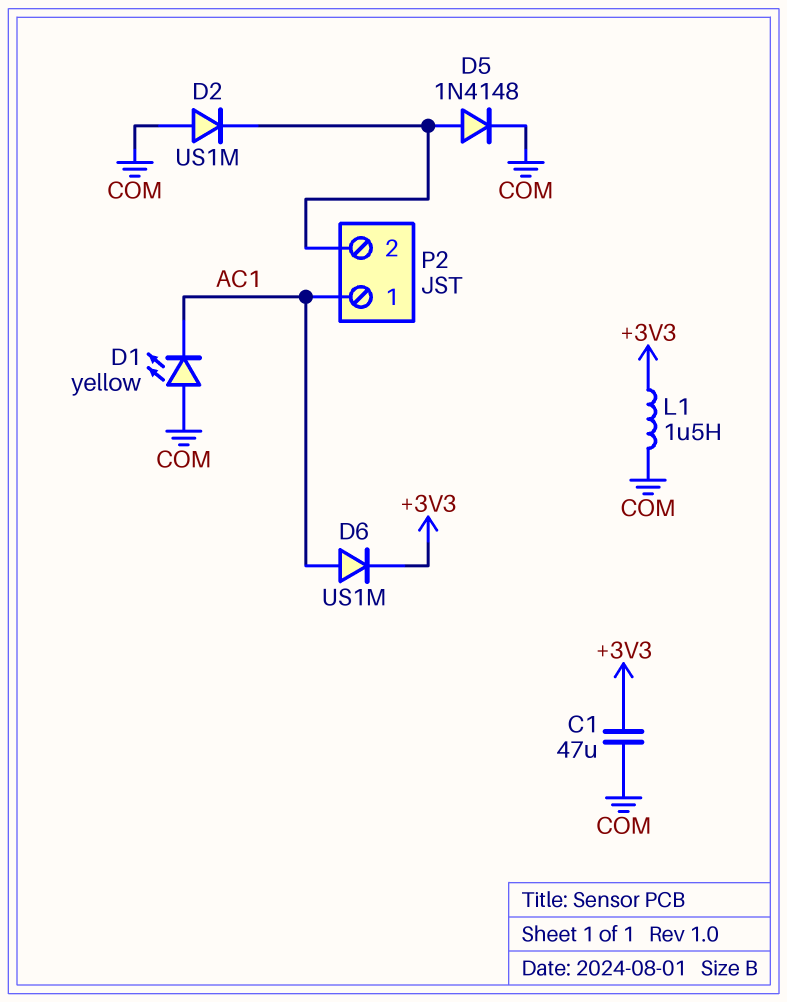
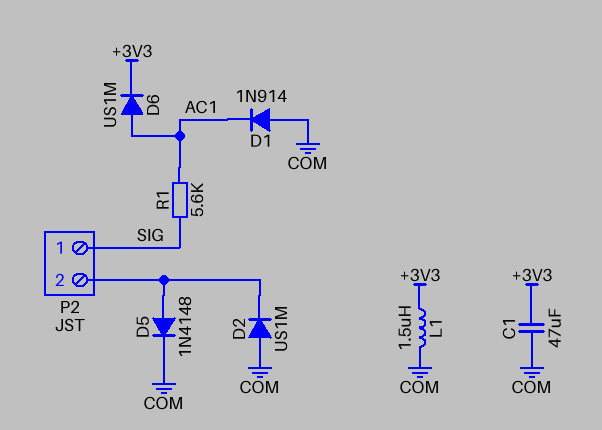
D1: LED yellow (A COM, K AC1) -> diode 1N914 (A COM, K AC1)
P2 pin 1: AC1 -> SIG
R1: none -> 5.6k (AC1, SIG)

